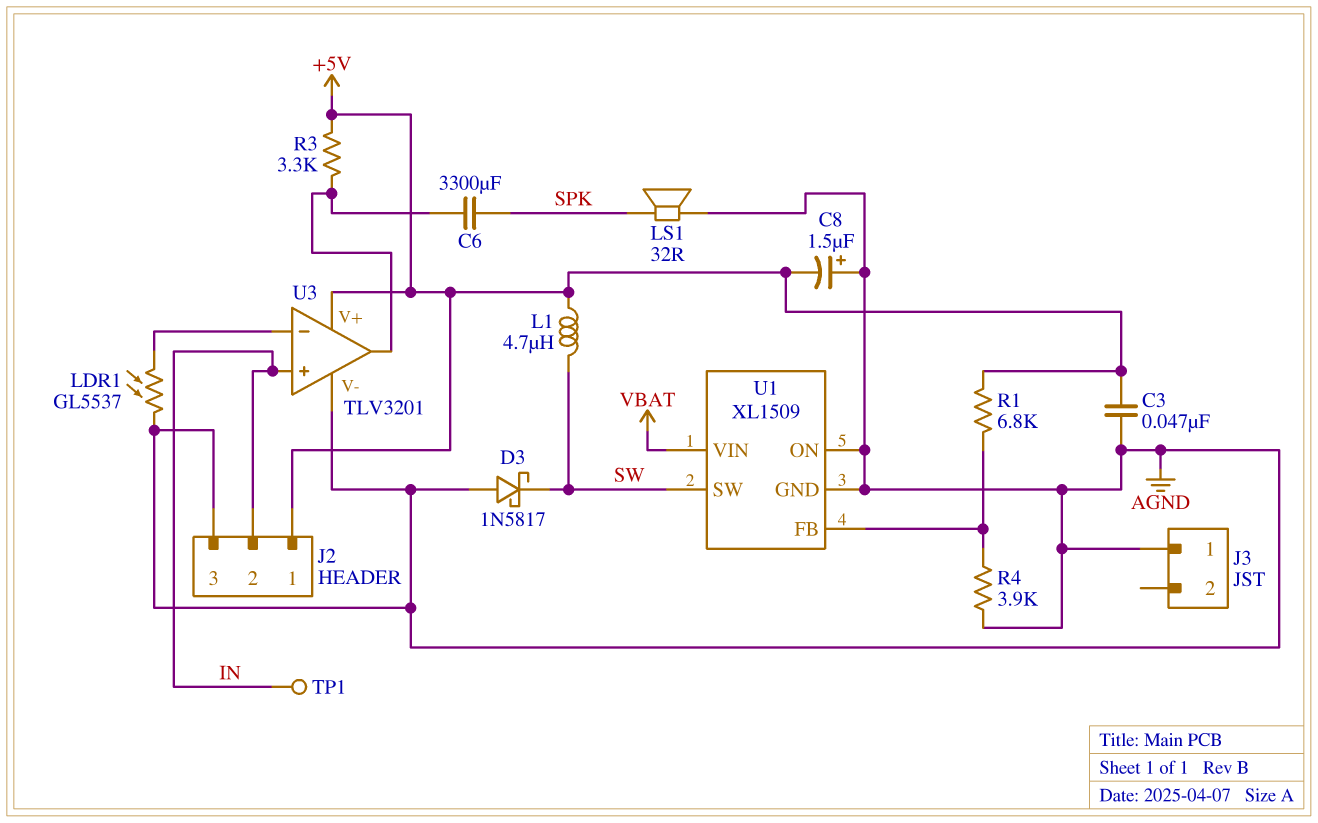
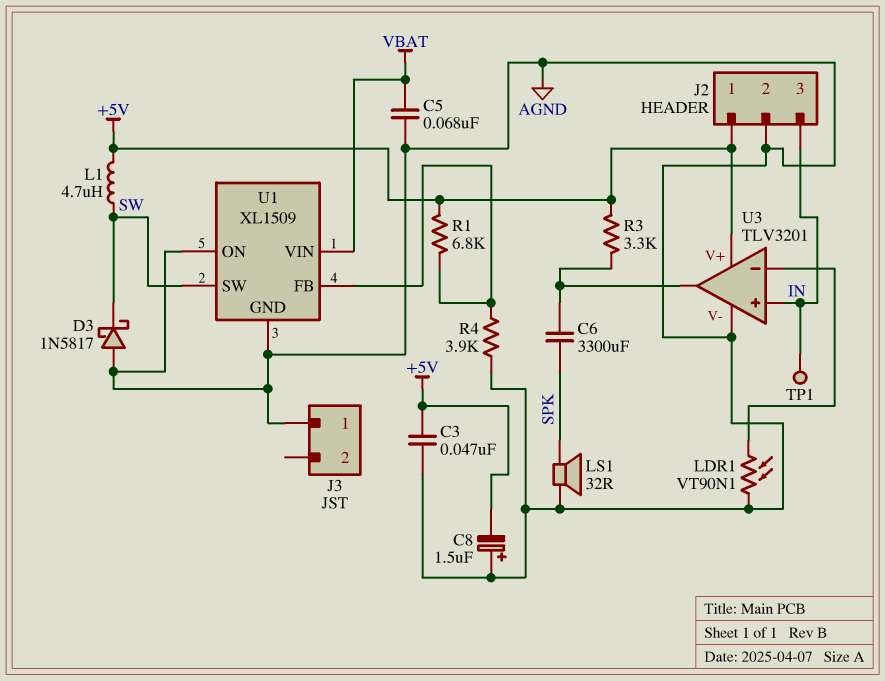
C5: none -> 68nF (AGND, VBAT)
J2 pin 2: IN -> AGND
J2 pin 3: AGND -> IN
LDR1: GL5537 (AGND, U3/in-) -> VT90N1 (AGND, U3/in-)

